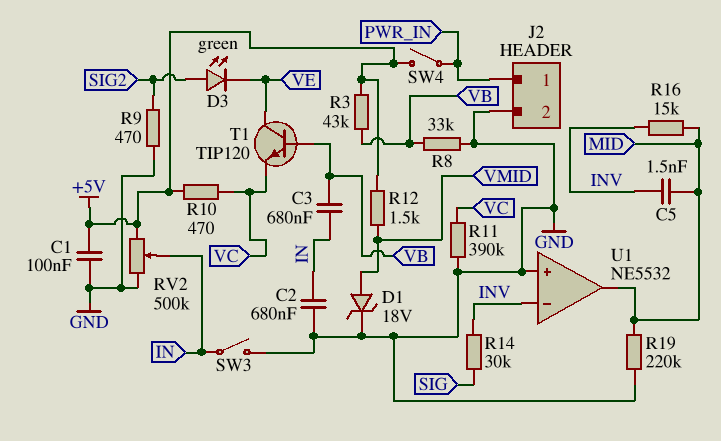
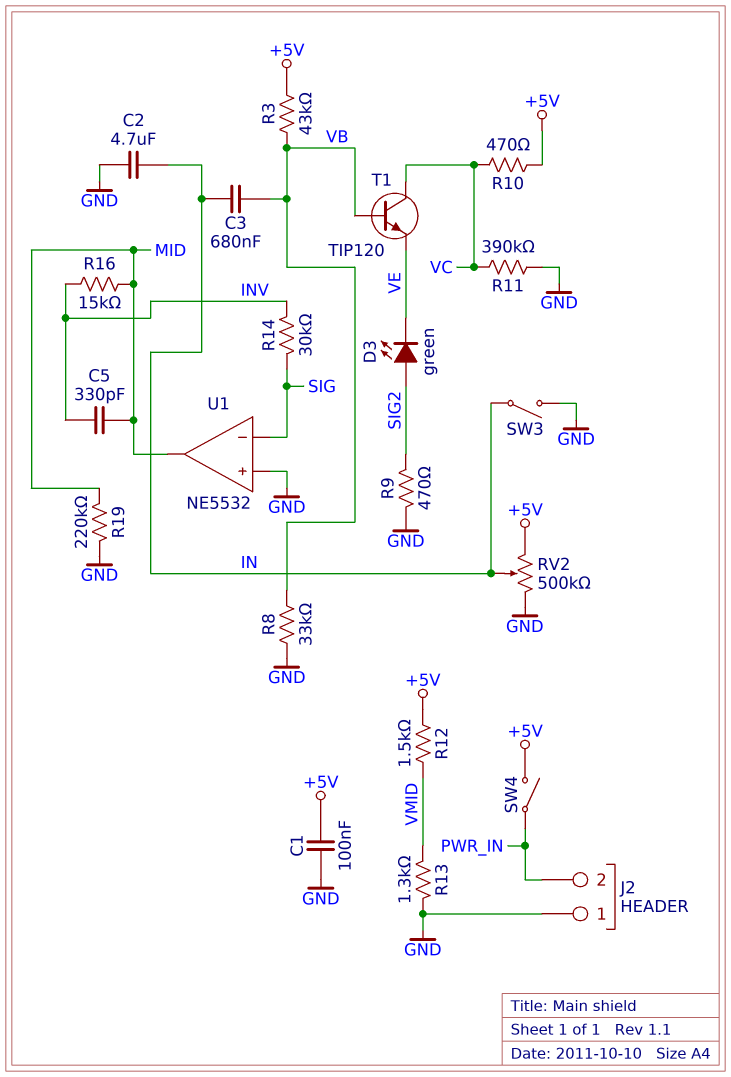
C2: 680nF (GND, IN) -> 4.7uF (GND, IN)
C5: 1.5nF (INV, MID) -> 330pF (INV, MID)
D1: zener 18V (A VMID, K GND) -> none
J2 pin 1: PWR_IN -> GND
J2 pin 2: GND -> PWR_IN
R13: none -> 1.3k (GND, VMID)
T1: NPN TIP120 (B VB, C VE, E VC) -> NPN TIP120 (B VB, C VC, E VE)
U1 pin in-: INV -> SIG

